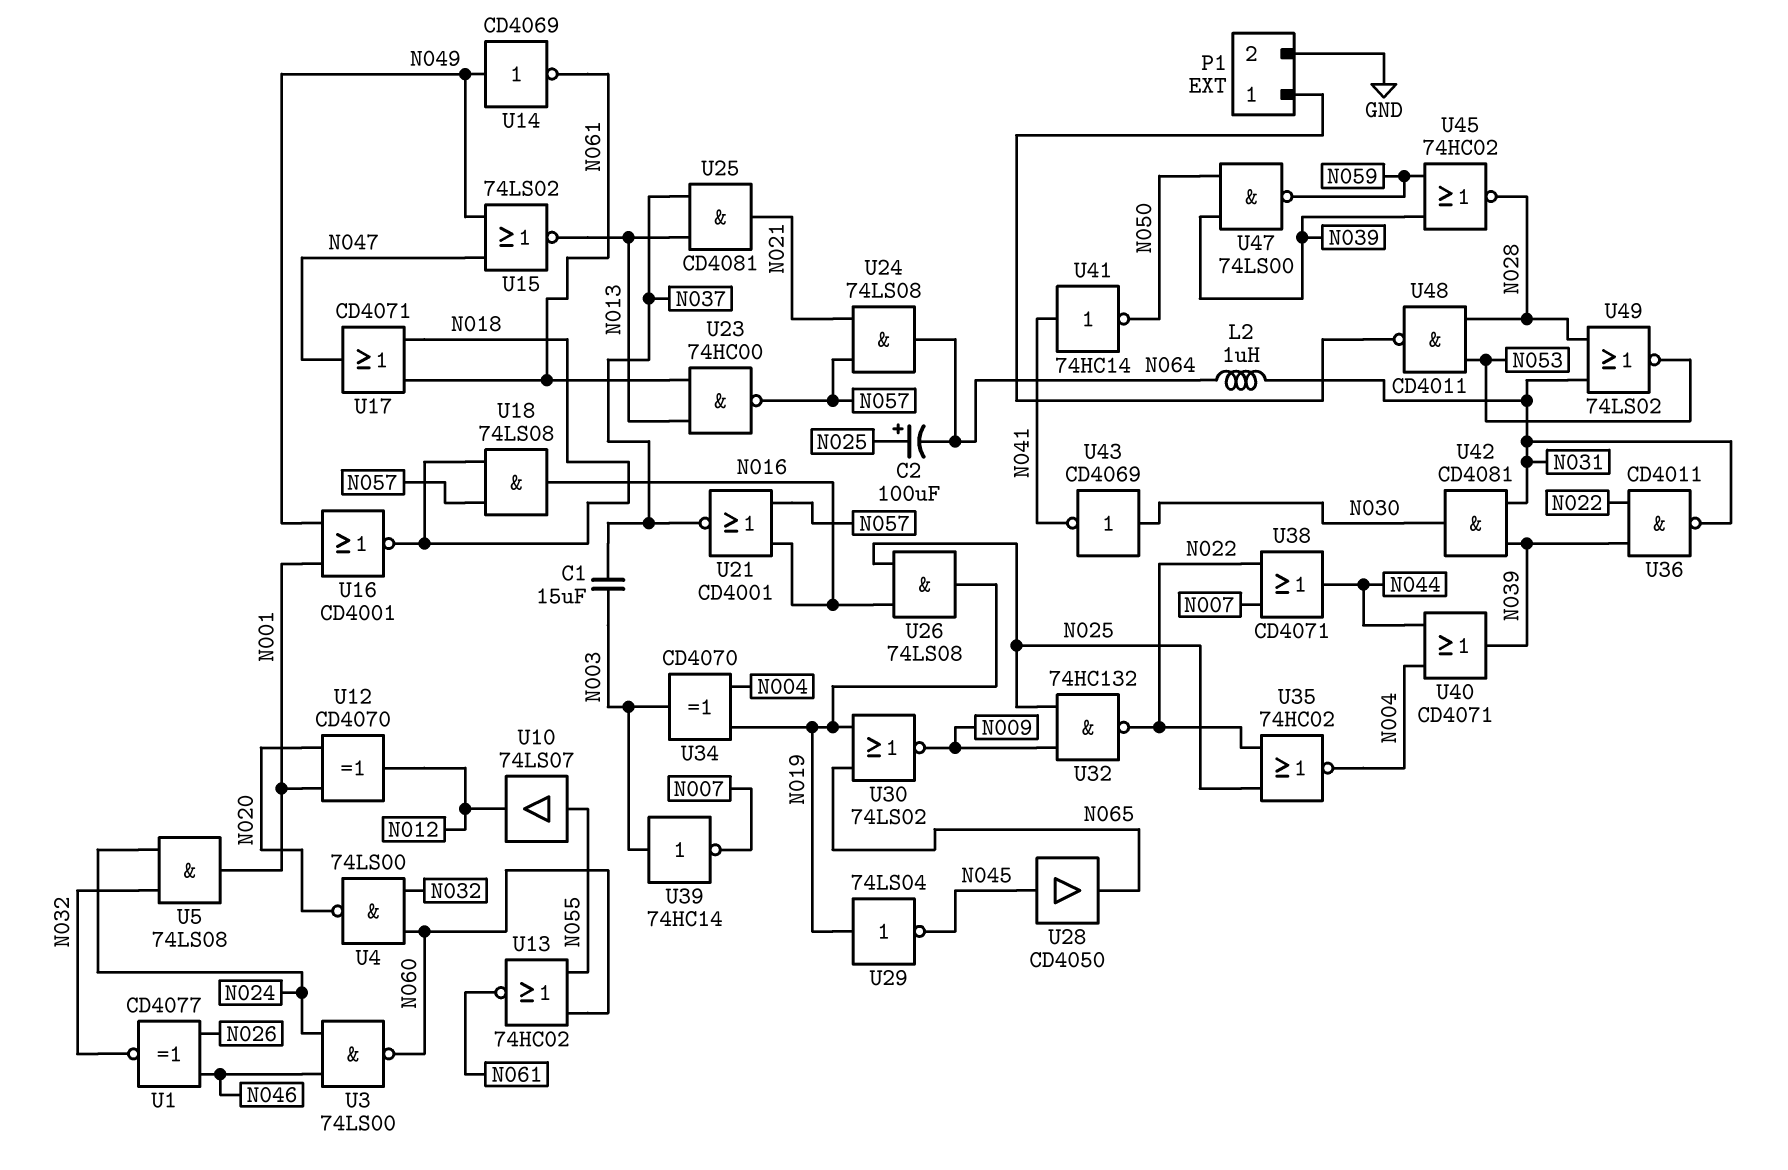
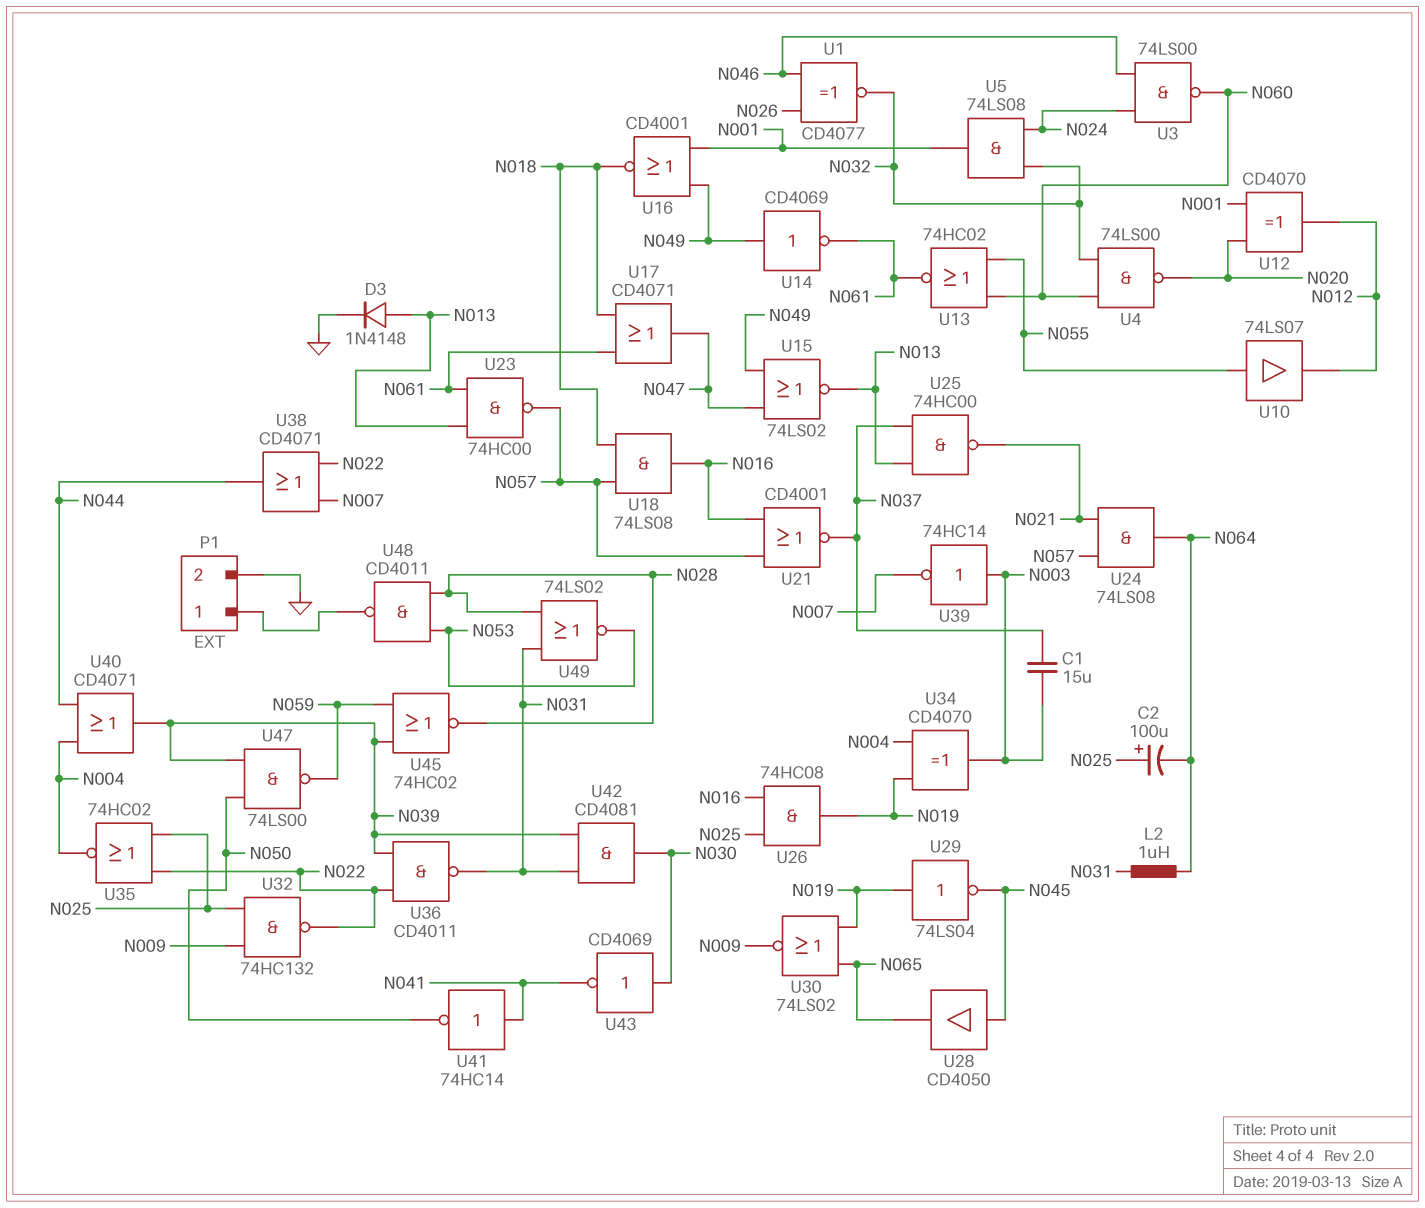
D3: none -> diode 1N4148 (A N013, K GND)
U25: AND CD4081 (in N013, in N037, out N021) -> NAND 74HC00 (in N013, in N037, out N021)
U26: AND 74LS08 (in N016, in N025, out N019) -> AND 74HC08 (in N016, in N025, out N019)

